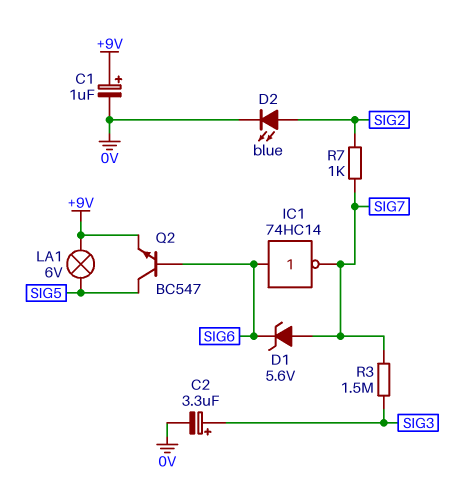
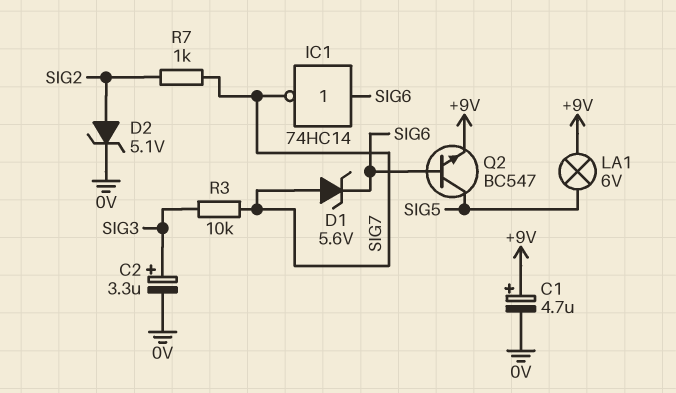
C1: 1uF (plus +9V, minus 0V) -> 4.7uF (plus +9V, minus 0V)
D2: LED blue (A SIG2, K 0V) -> zener 5.1V (A SIG2, K 0V)
R3: 1.5M (SIG3, SIG7) -> 10k (SIG3, SIG7)

